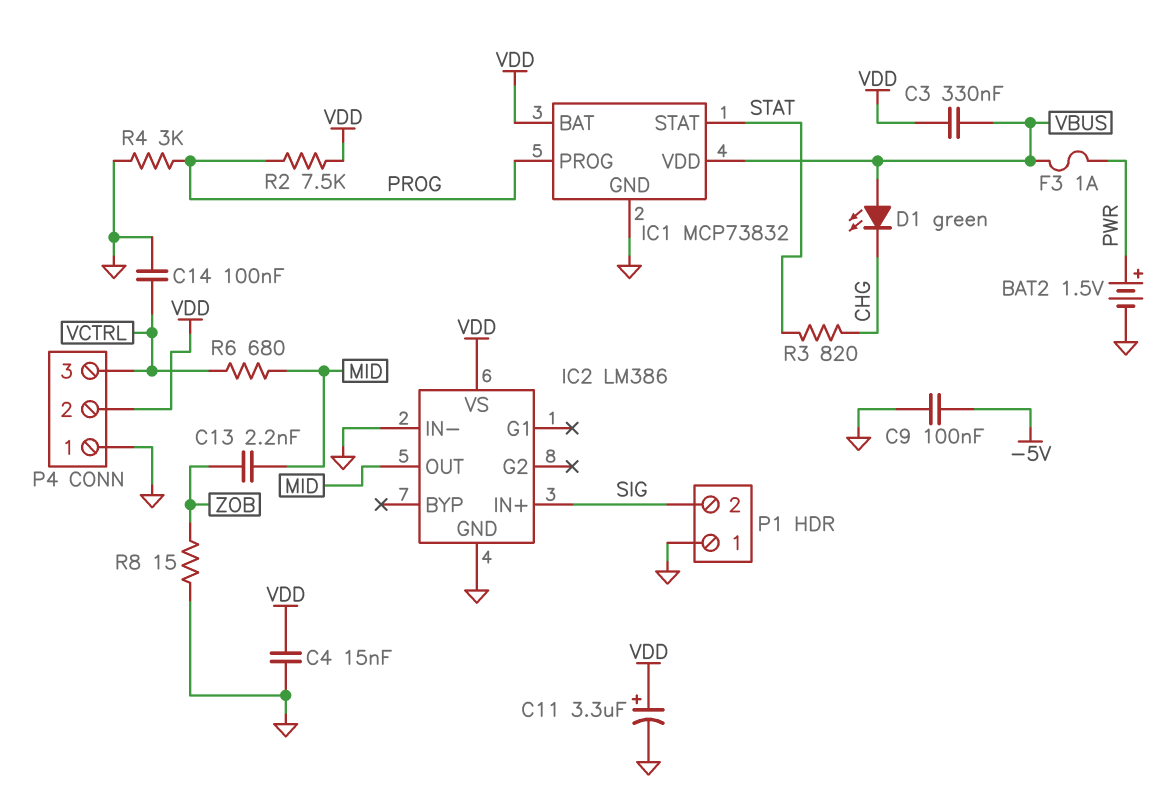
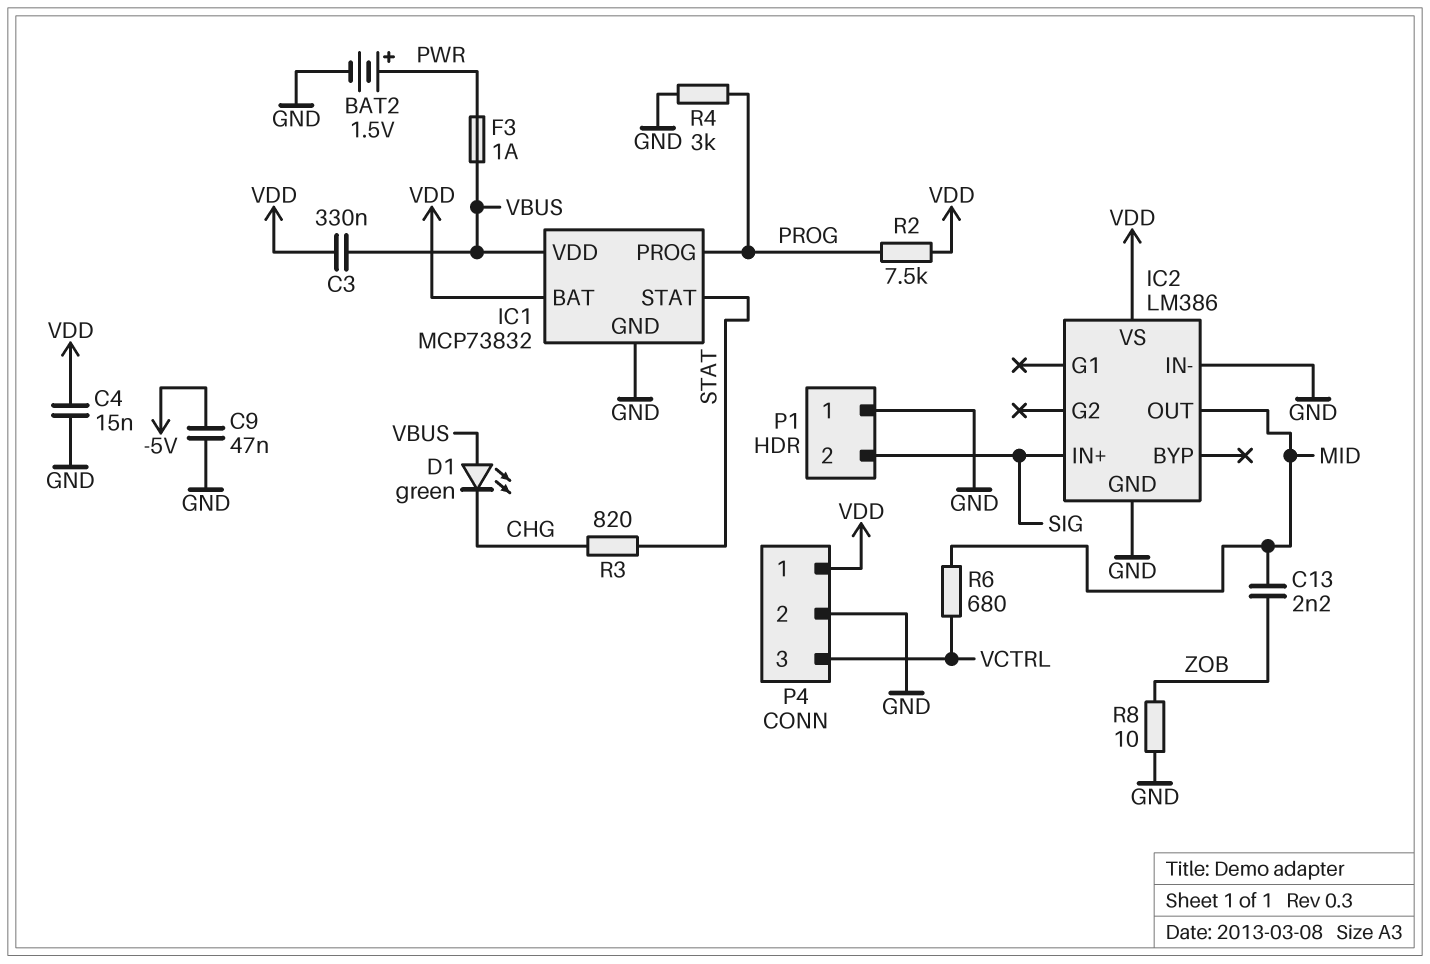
C9: 100nF (-5V, GND) -> 47nF (-5V, GND)
C11: 3.3uF (plus VDD, minus GND) -> none
C14: 100nF (GND, VCTRL) -> none
P4 pin 1: GND -> VDD
P4 pin 2: VDD -> GND
R8: 15 (GND, ZOB) -> 10 (GND, ZOB)

